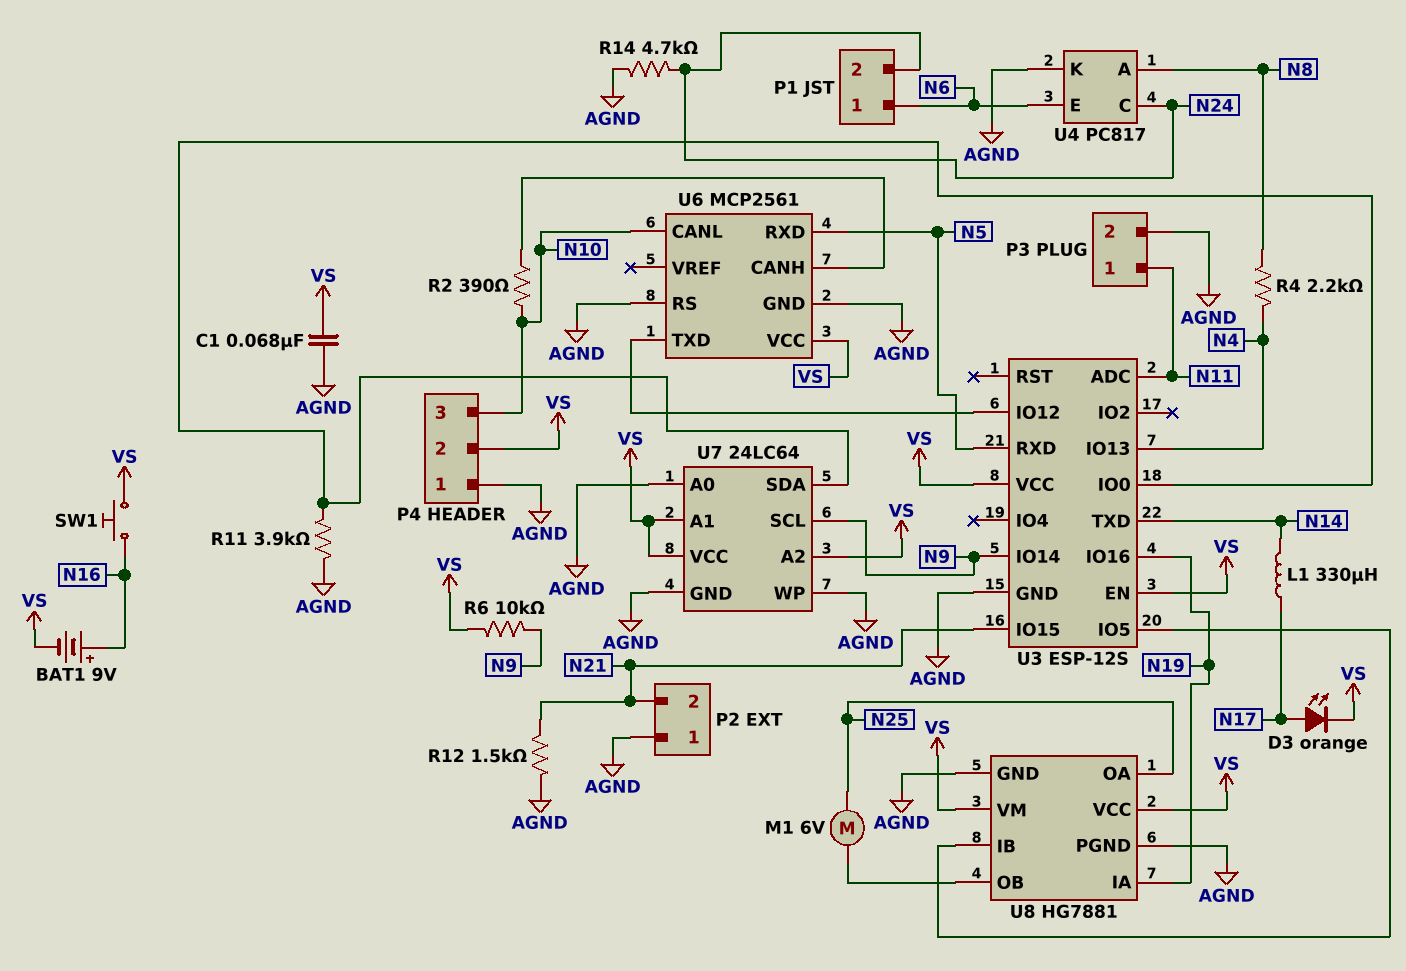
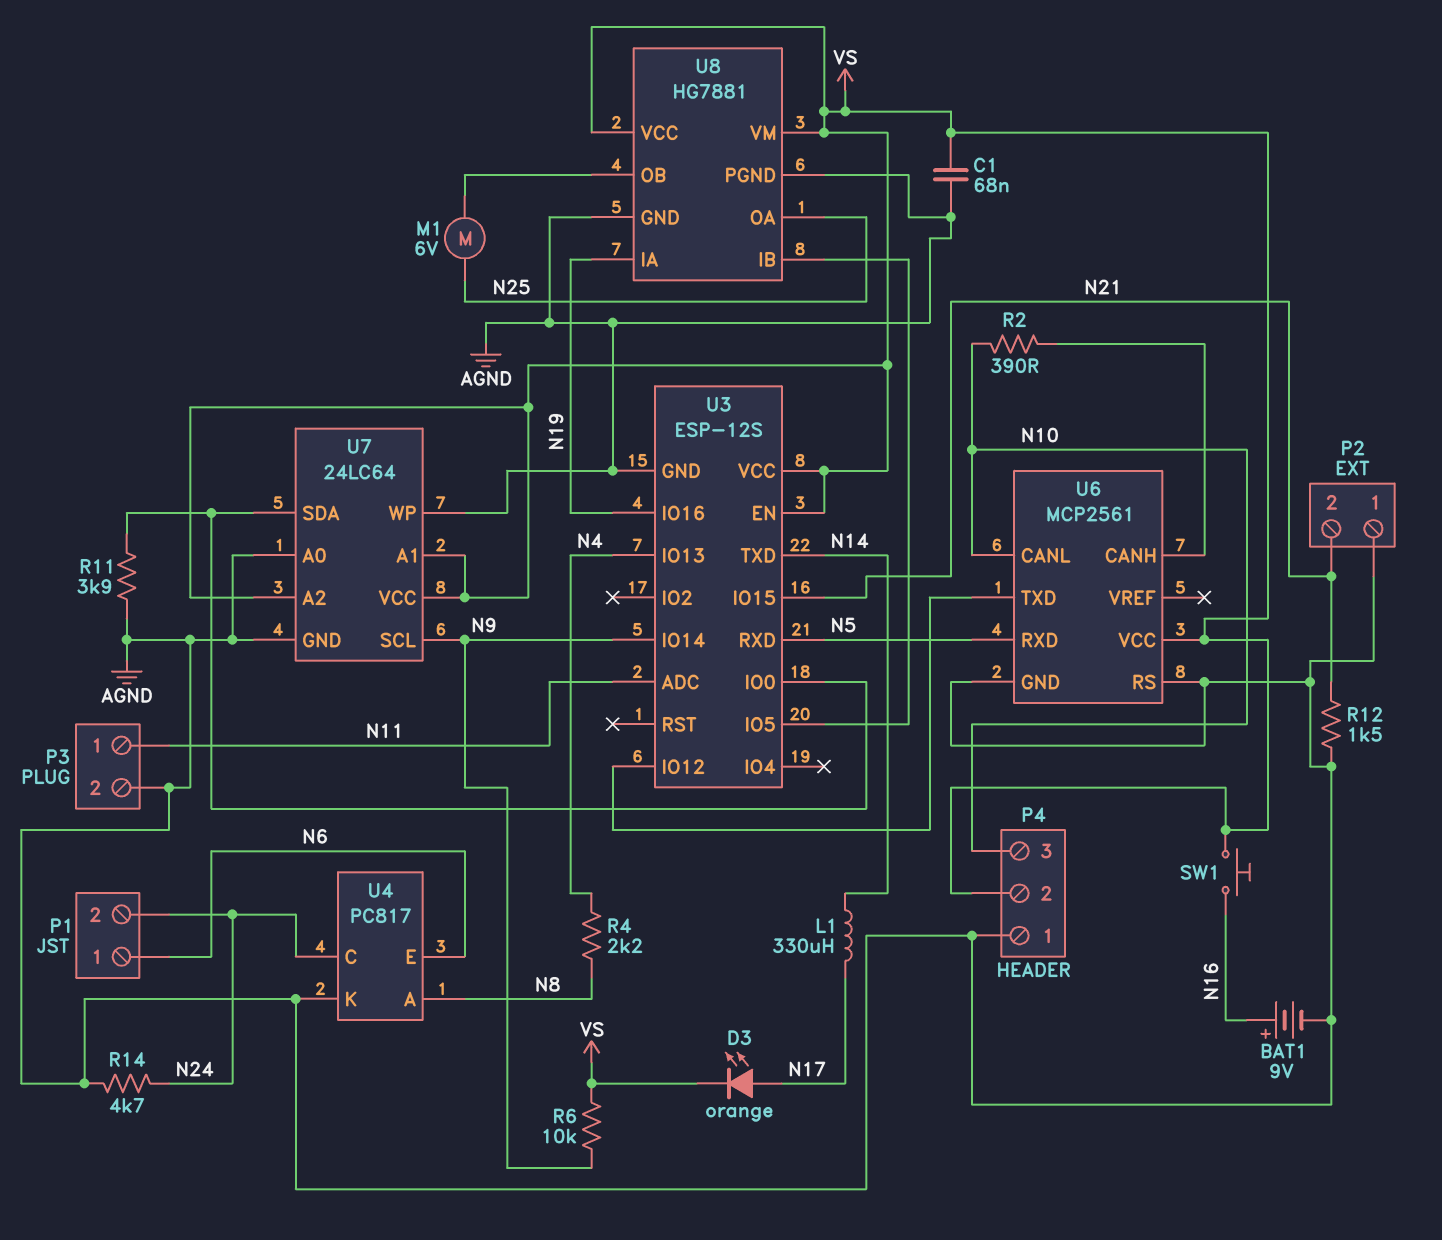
BAT1: 9V (plus N16, minus VS) -> 9V (plus N16, minus AGND)

